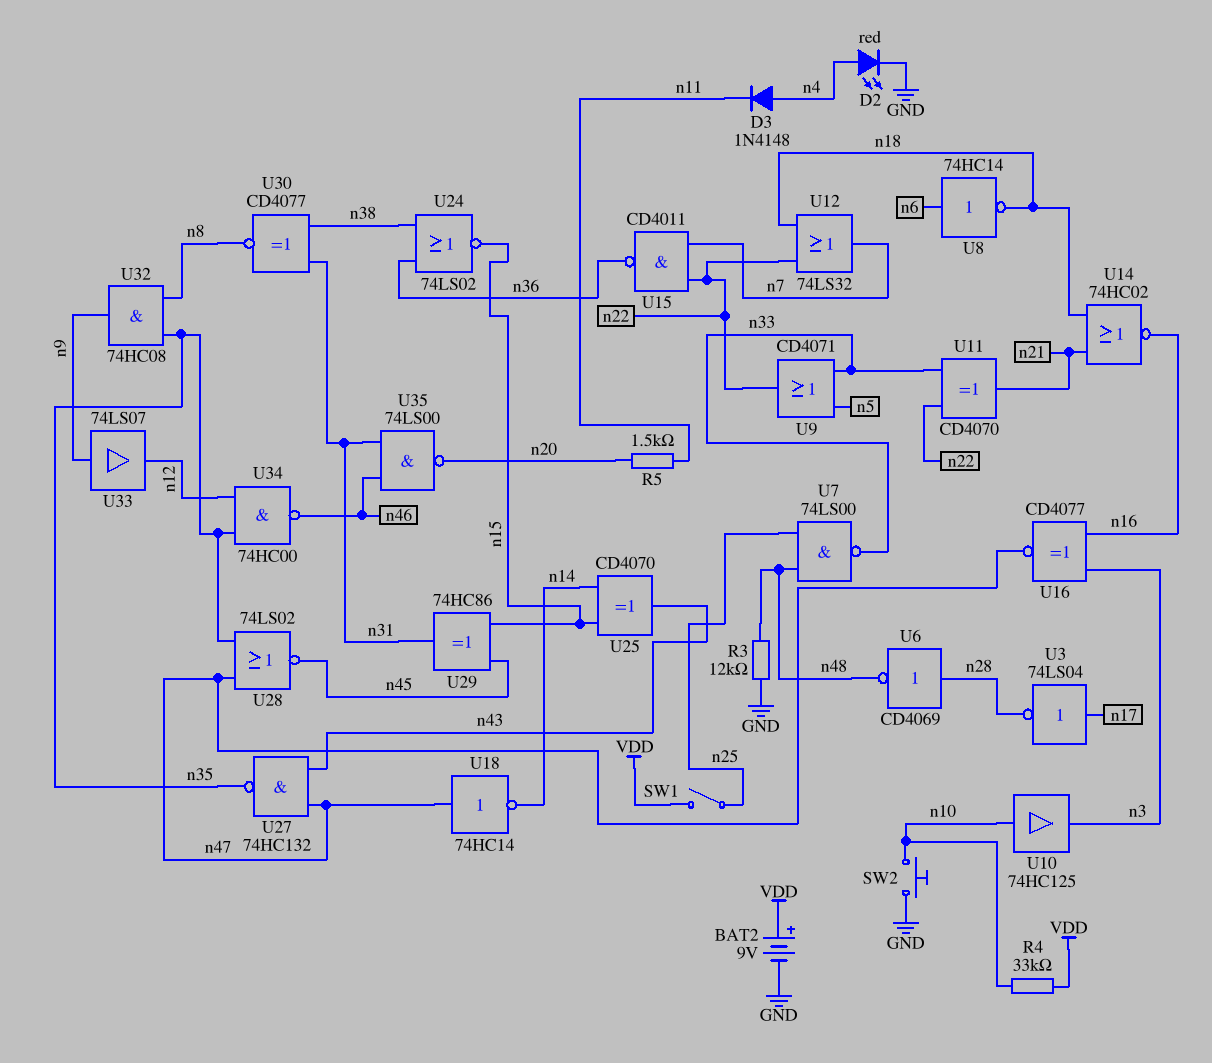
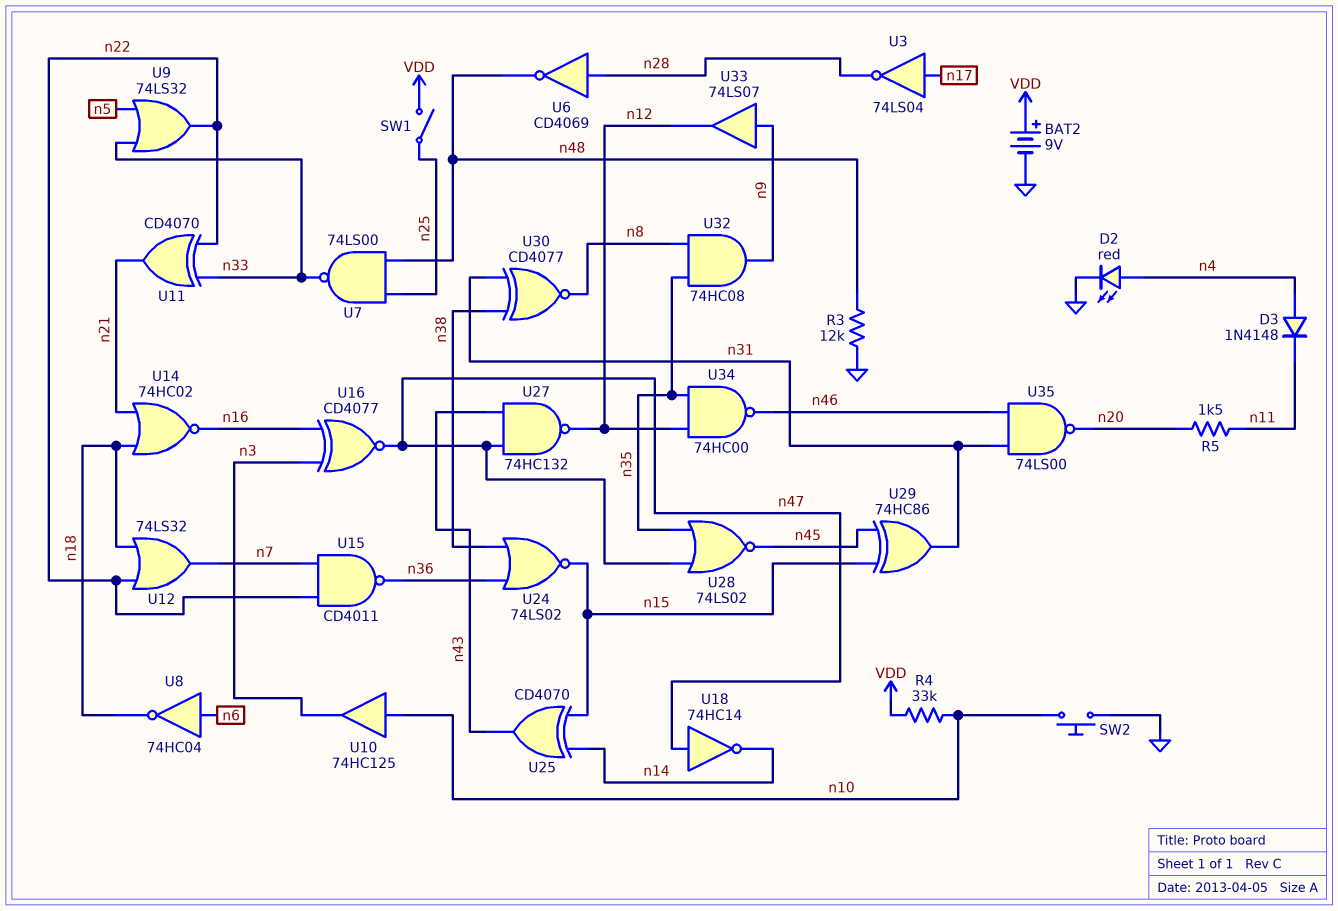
U8: NOT 74HC14 (in n6, out n18) -> NOT 74HC04 (in n6, out n18)
U9: OR CD4071 (in n5, in n33, out n22) -> OR 74LS32 (in n5, in n33, out n22)
U27: NAND 74HC132 (in n43, in n47, out n35) -> NAND 74HC132 (in n43, in n47, out n12)

